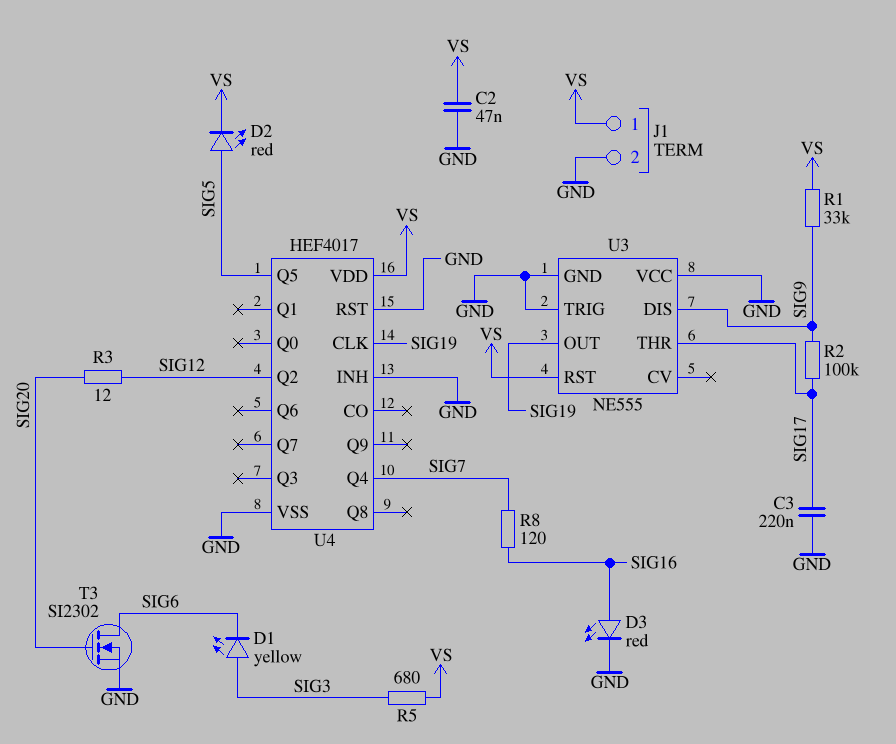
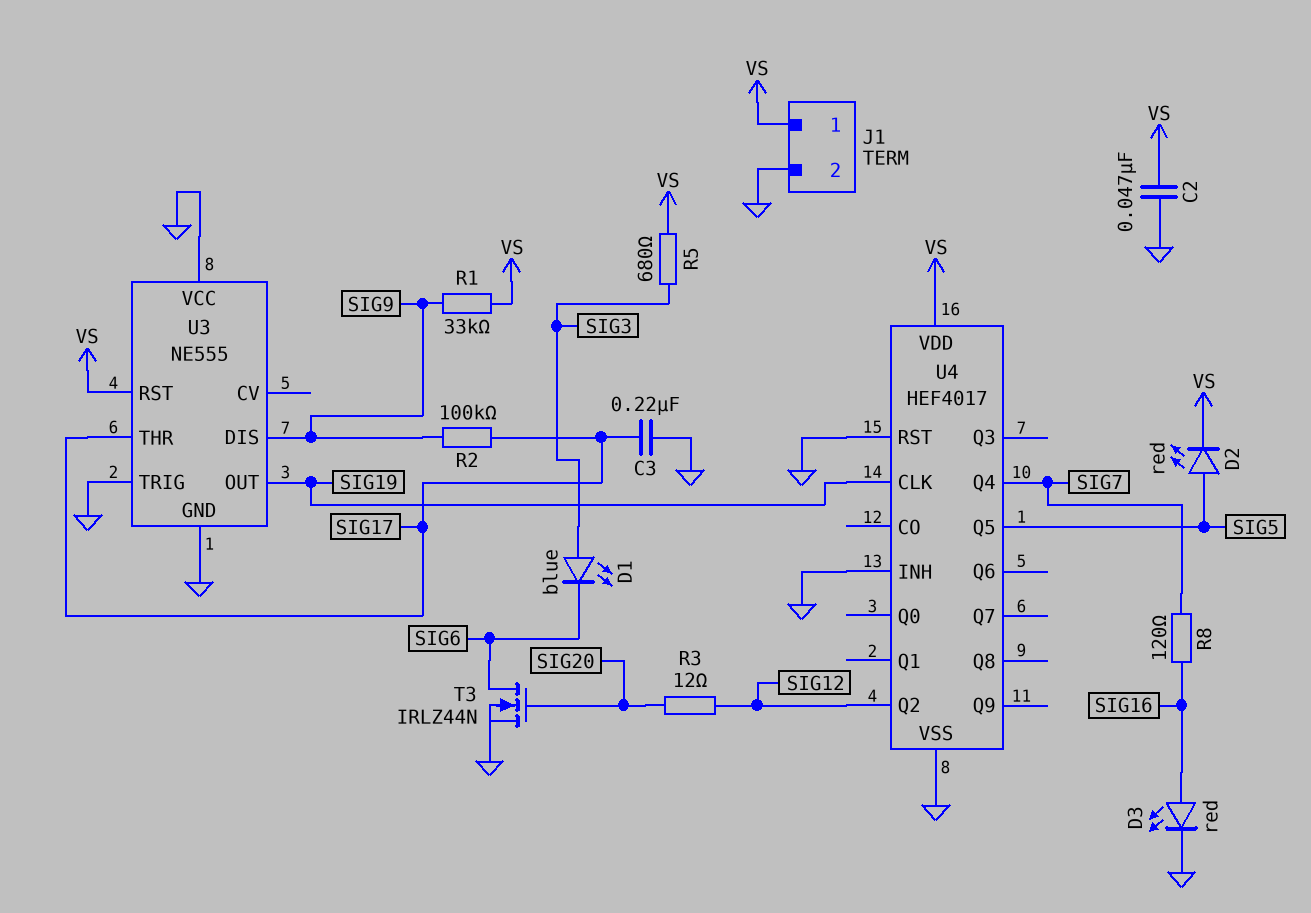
D1: LED yellow (A SIG3, K SIG6) -> LED blue (A SIG3, K SIG6)
T3: NMOS SI2302 (G SIG20, D SIG6, S GND) -> NMOS IRLZ44N (G SIG20, D SIG6, S GND)

